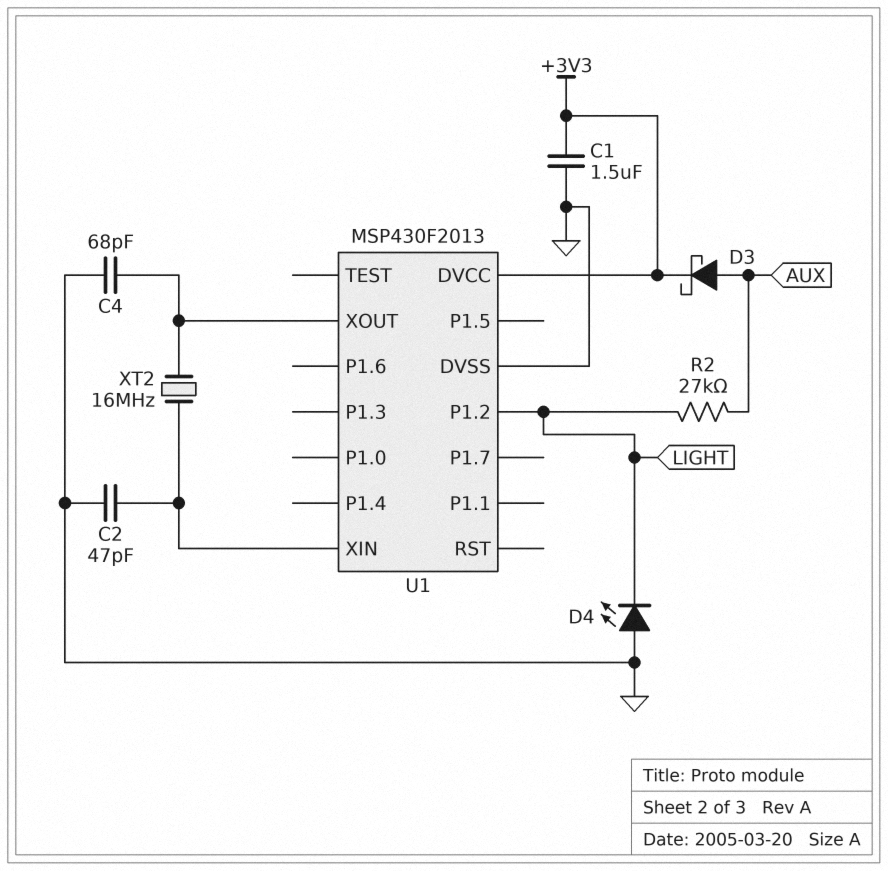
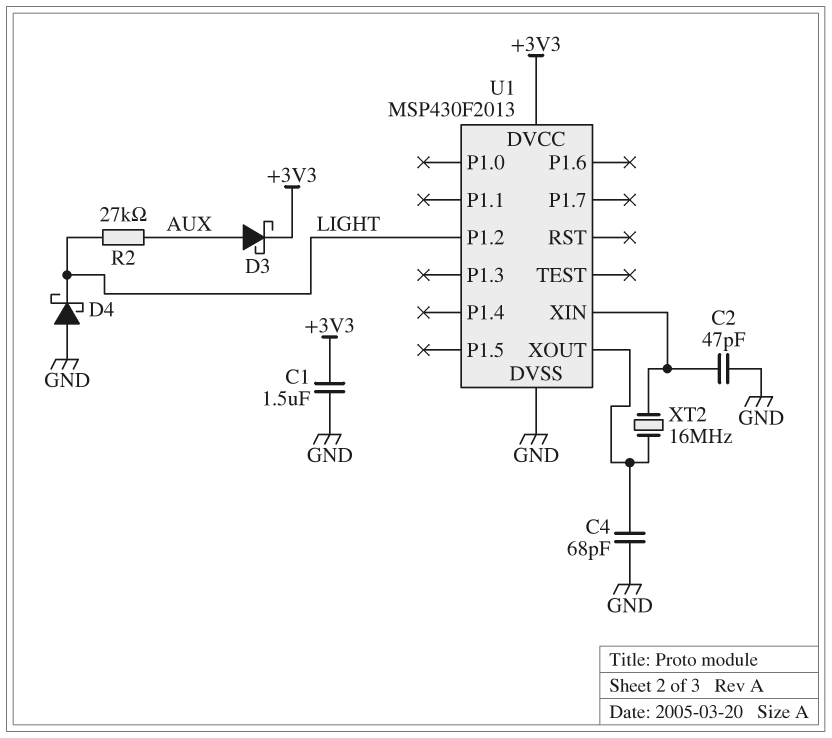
D4: LED (A GND, K LIGHT) -> schottky (A GND, K LIGHT)

